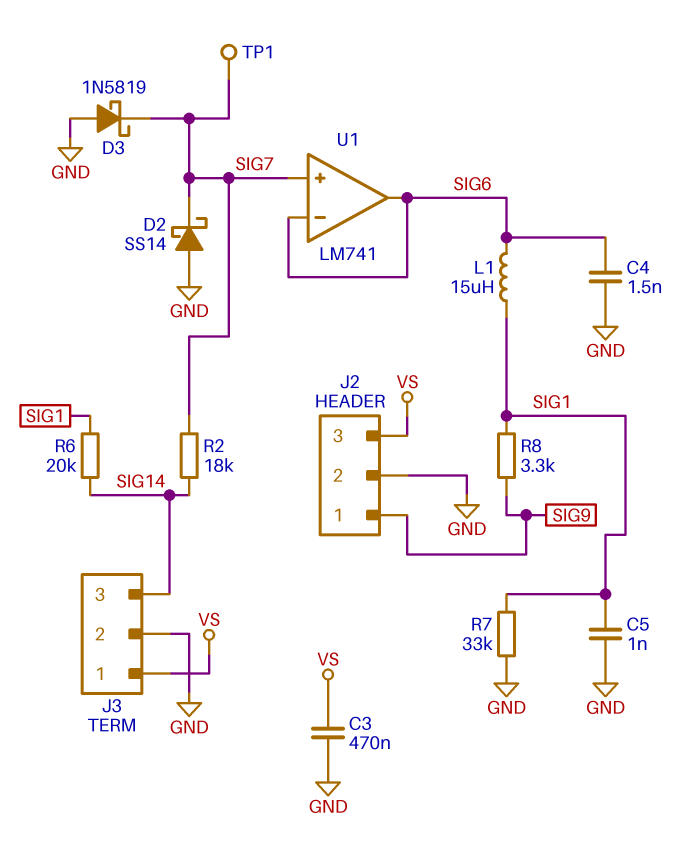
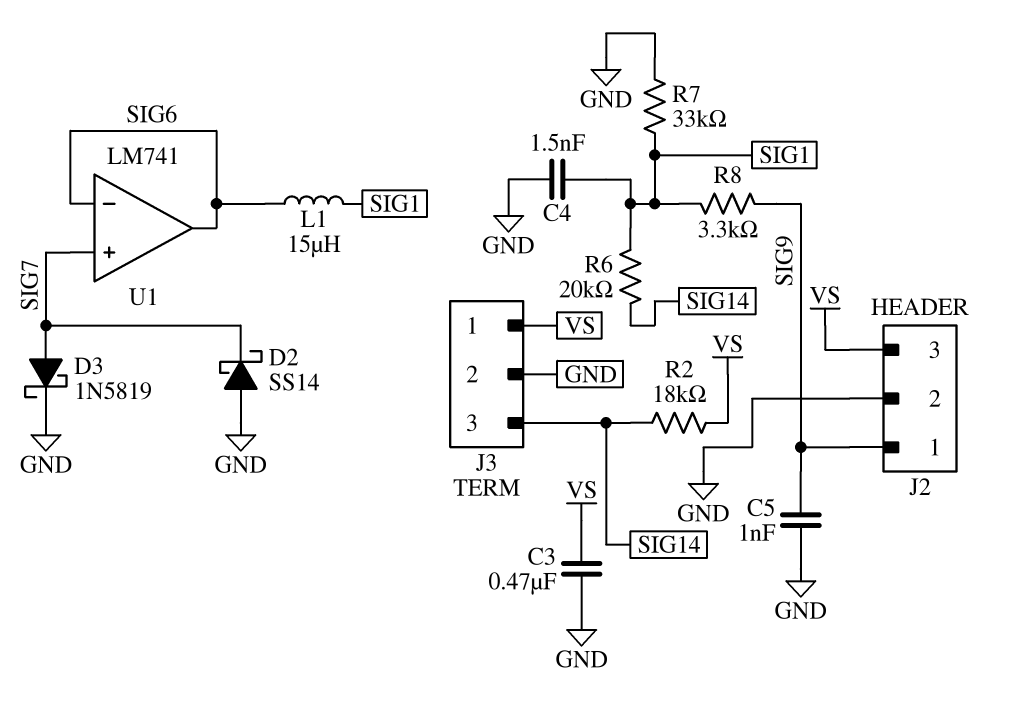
C4: 1.5nF (GND, SIG6) -> 1.5nF (GND, SIG1)
C5: 1nF (GND, SIG1) -> 1nF (GND, SIG9)
D3: schottky 1N5819 (A GND, K SIG7) -> schottky 1N5819 (A SIG7, K GND)
R2: 18k (SIG7, SIG14) -> 18k (SIG14, VS)
TP1: test point (SIG7) -> none

